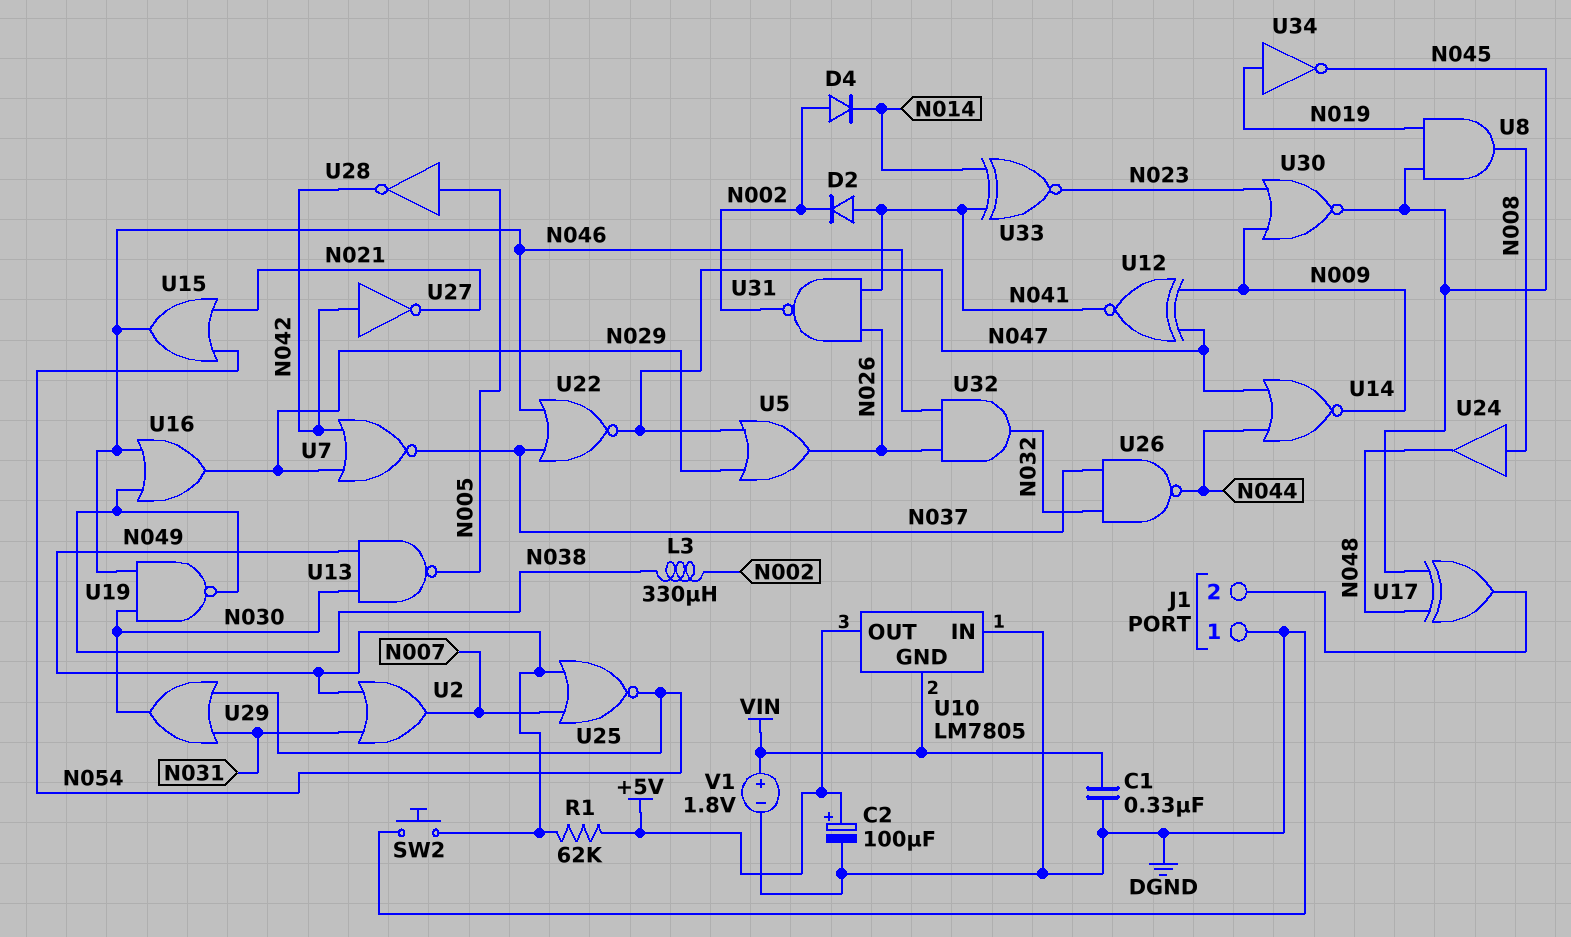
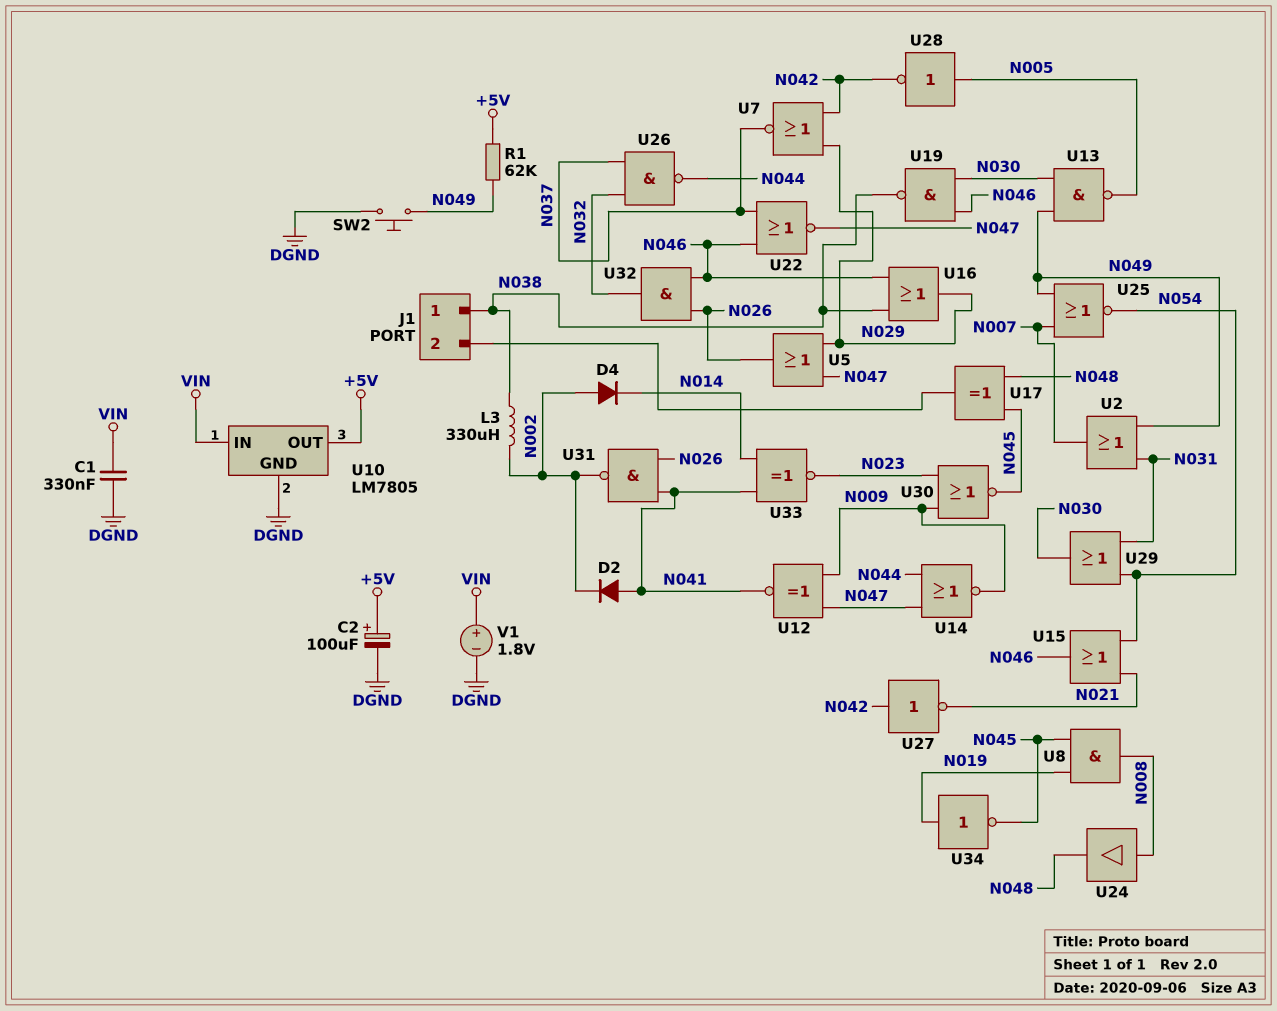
J1 pin 1: DGND -> N038
U10 pin GND: VIN -> DGND
U10 pin IN: DGND -> VIN

